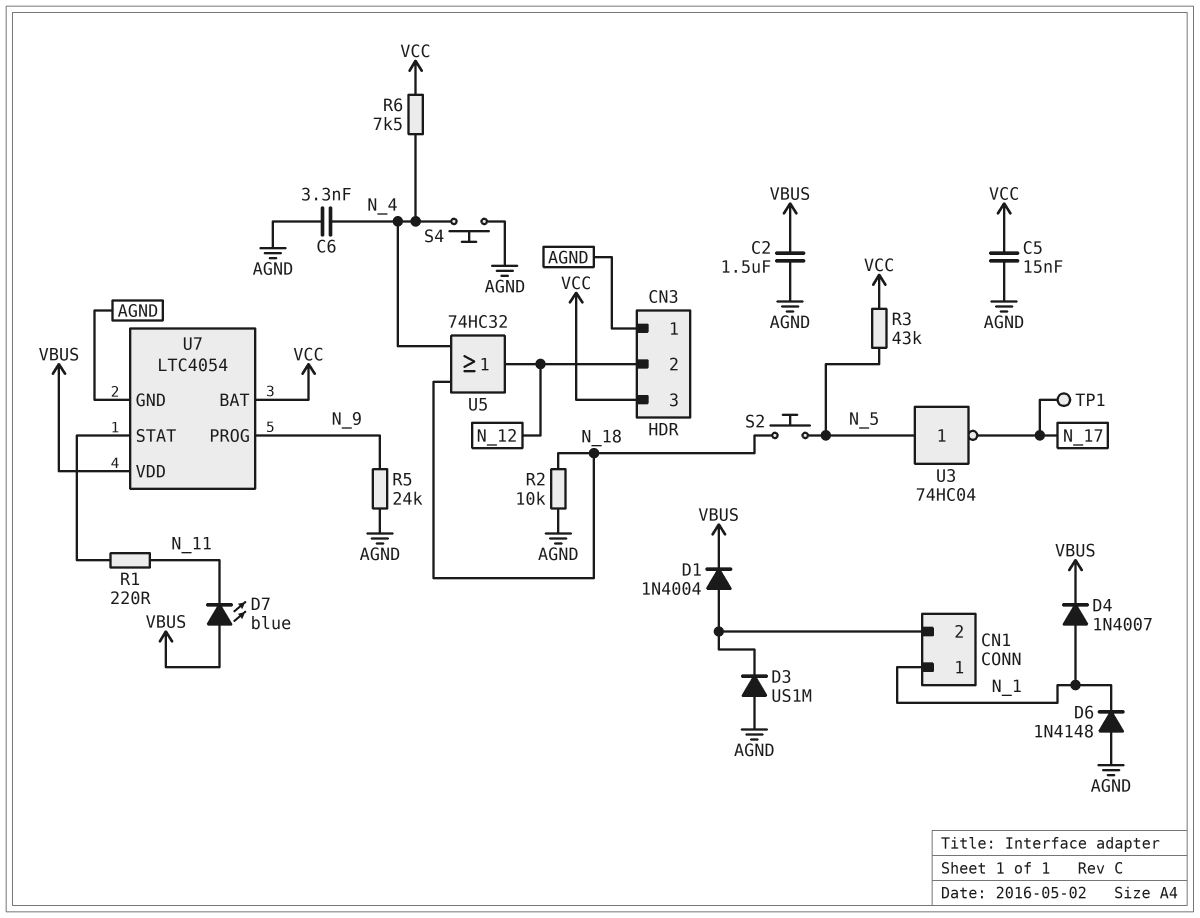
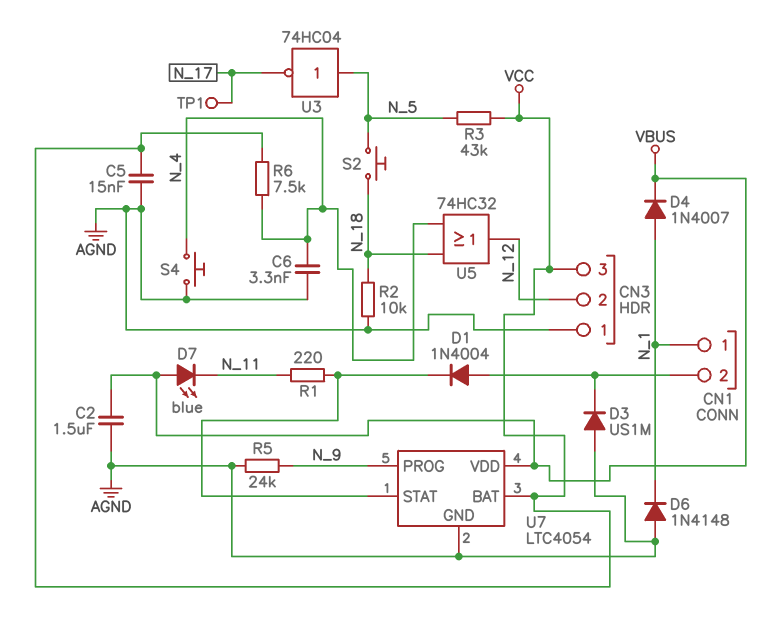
D1: diode 1N4004 (A CN1/2, K VBUS) -> diode 1N4004 (A CN1/2, K U7/STAT)

